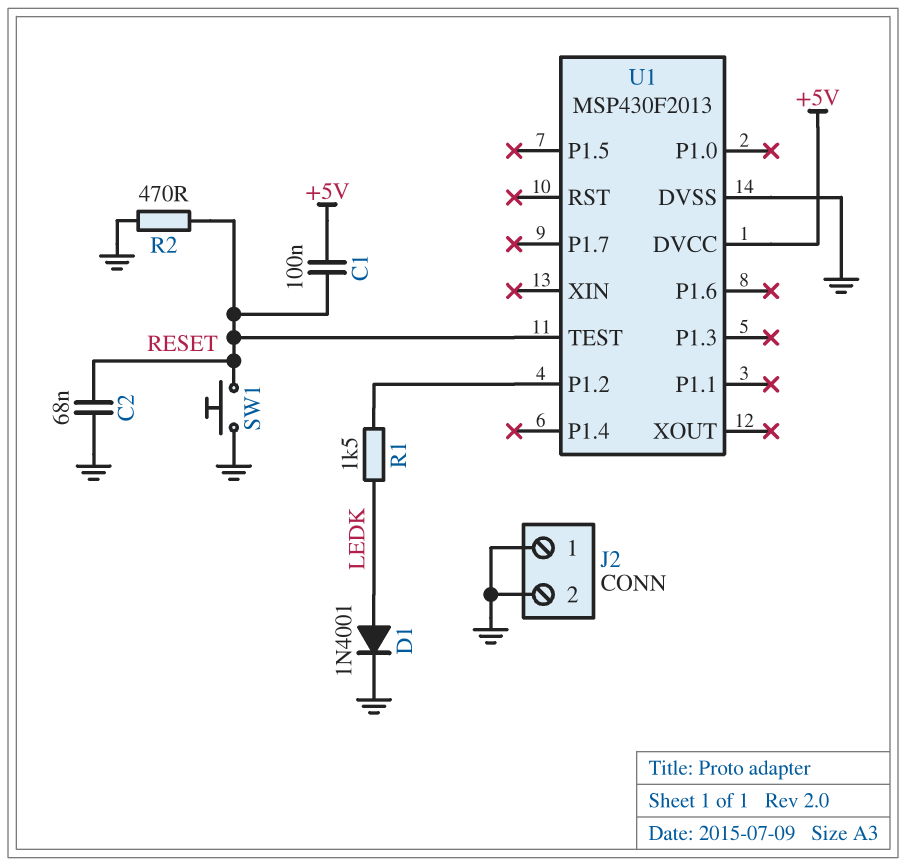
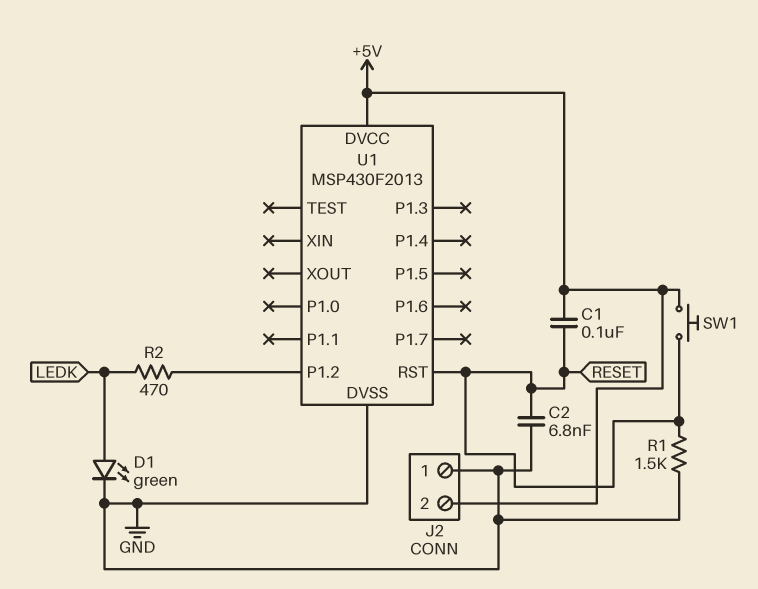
C2: 68nF (GND, RESET) -> 6.8nF (GND, RESET)
D1: diode 1N4001 (A LEDK, K GND) -> LED green (A LEDK, K GND)
J2 pin 2: GND -> +5V
R1: 1.5k (LEDK, U1/P1.2) -> 1.5k (GND, RESET)
R2: 470 (GND, RESET) -> 470 (LEDK, U1/P1.2)
SW1: button (GND, RESET) -> button (+5V, RESET)
U1 pin RST: none -> RESET
U1 pin TEST: RESET -> none

